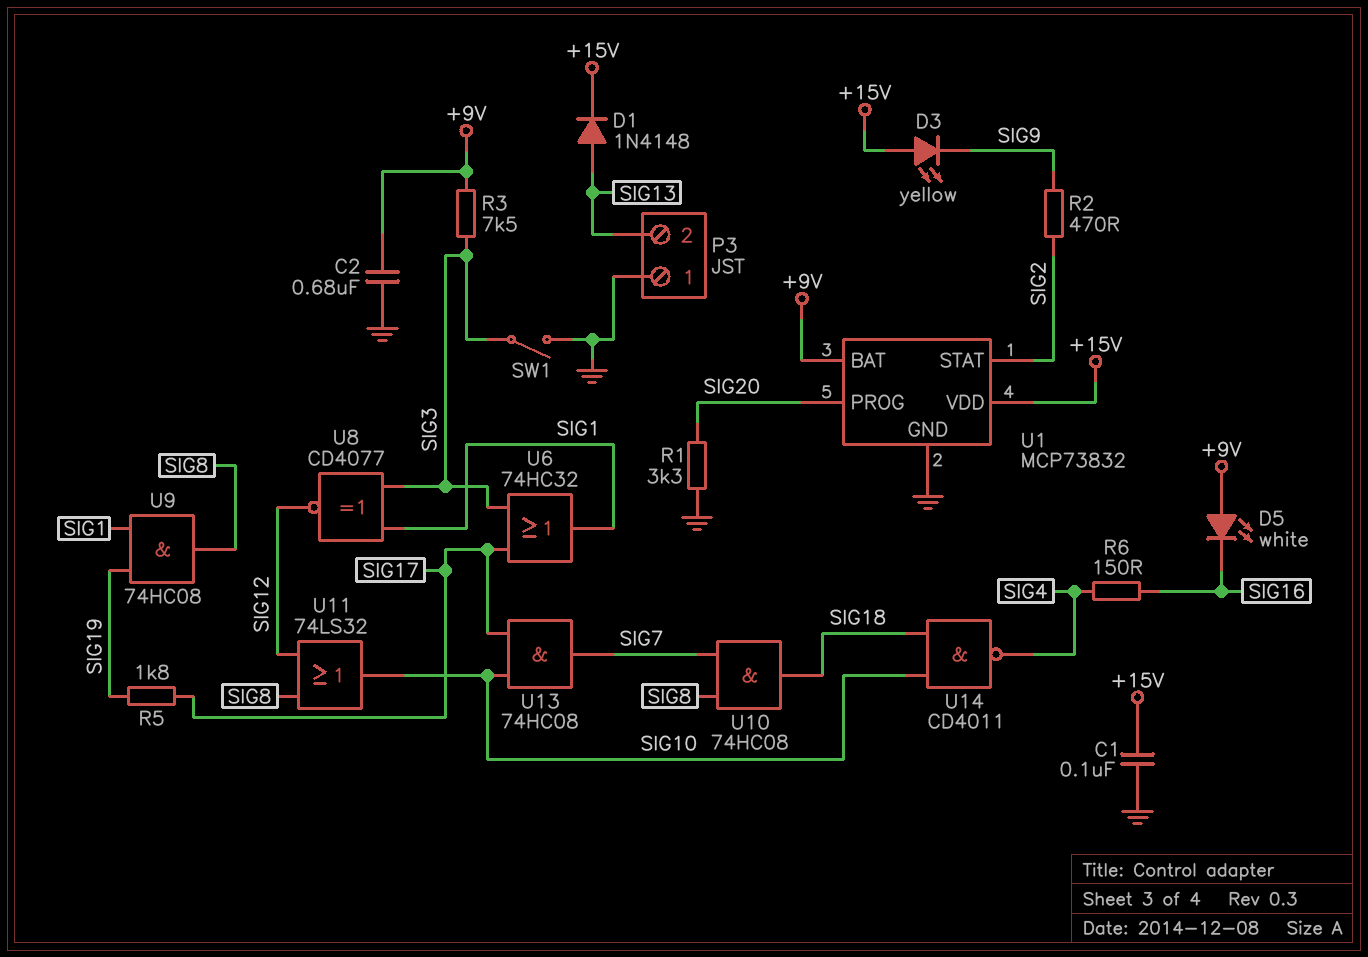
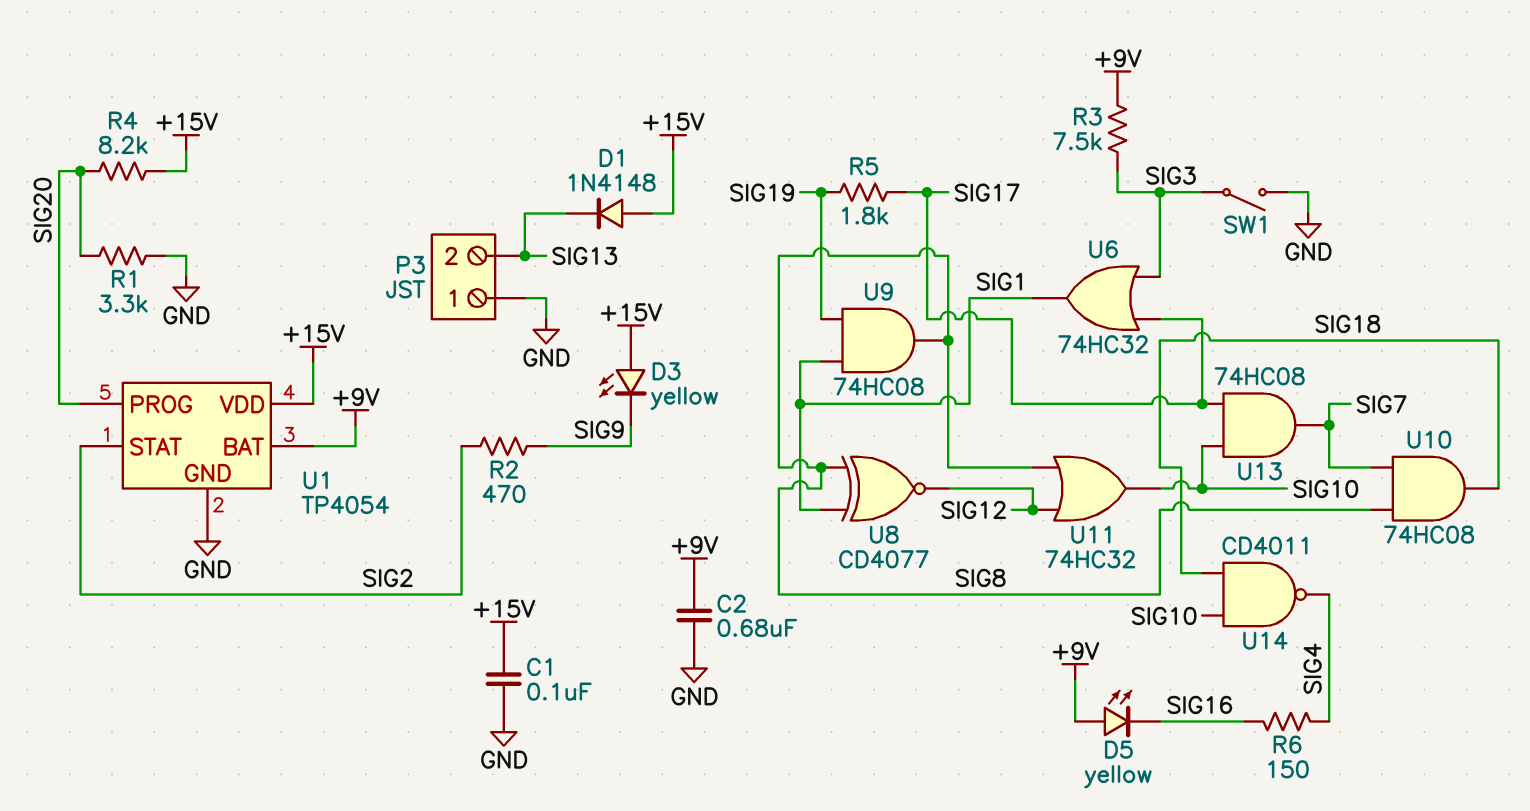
D1: diode 1N4148 (A SIG13, K +15V) -> diode 1N4148 (A +15V, K SIG13)
D5: LED white (A +9V, K SIG16) -> LED yellow (A +9V, K SIG16)
R4: none -> 8.2k (+15V, SIG20)
U1: MCP73832 -> TP4054
U8: XNOR CD4077 (in SIG1, in SIG3, out SIG12) -> XNOR CD4077 (in SIG1, in SIG8, out SIG12)
U11: OR 74LS32 (in SIG8, in SIG12, out SIG10) -> OR 74HC32 (in SIG8, in SIG12, out SIG10)

